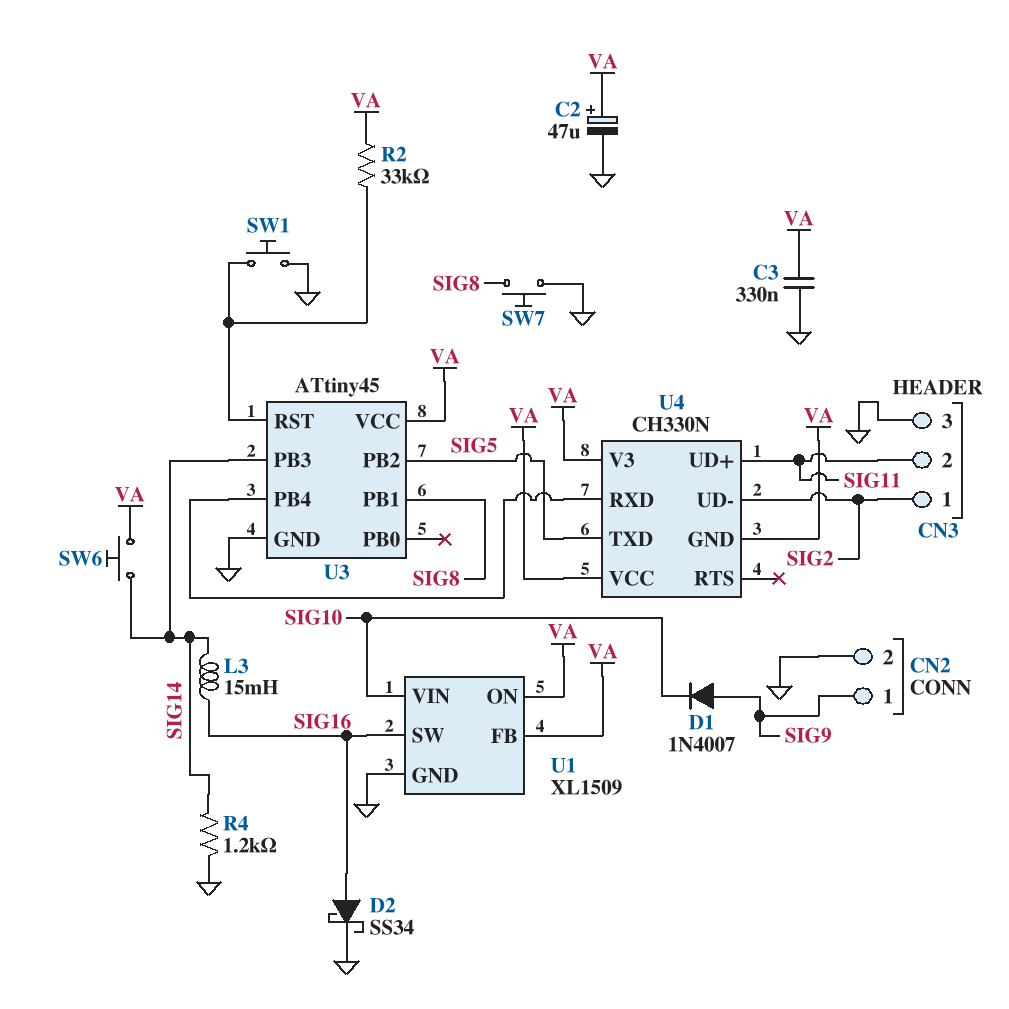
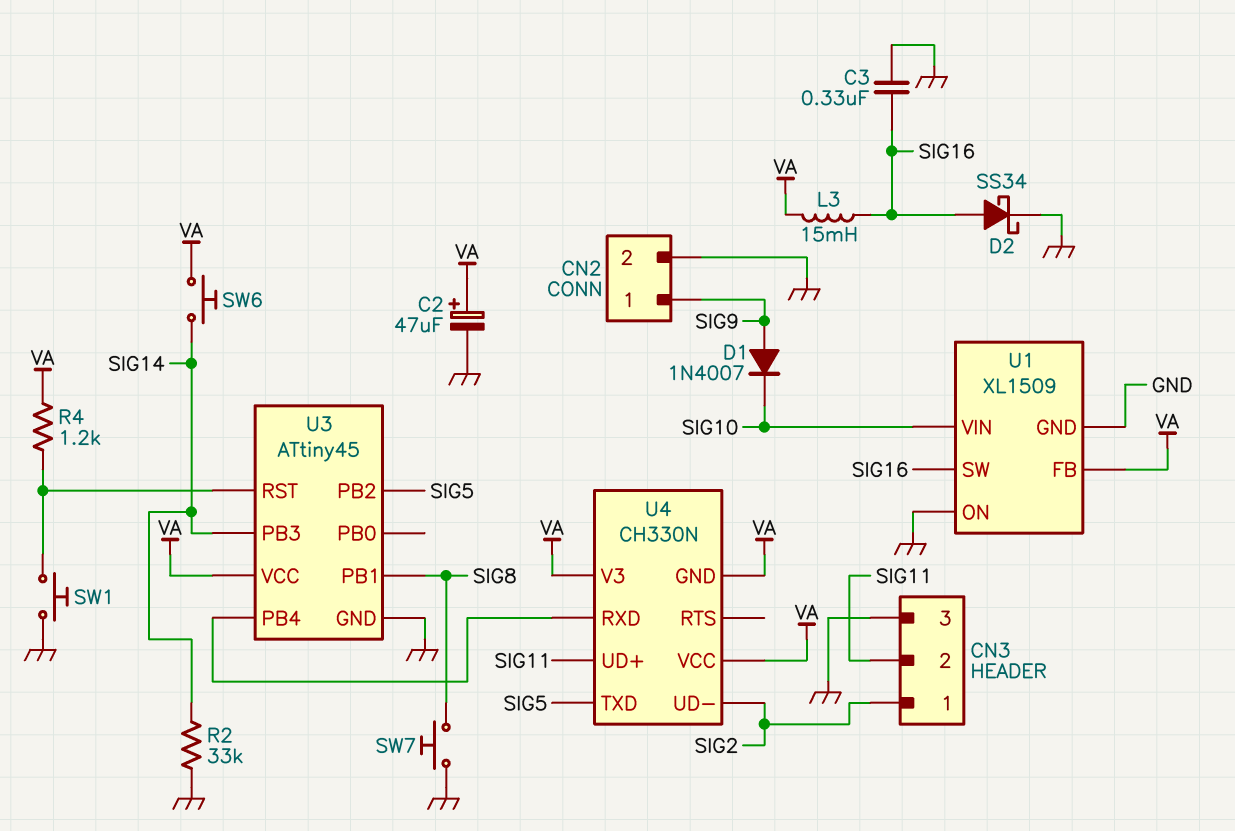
C3: 330nF (GND, VA) -> 330nF (GND, SIG16)
L3: 15mH (SIG14, SIG16) -> 15mH (SIG16, VA)
R2: 33k (U3/RST, VA) -> 33k (GND, SIG14)
R4: 1.2k (GND, SIG14) -> 1.2k (U3/RST, VA)
U1 pin ON: VA -> GND

